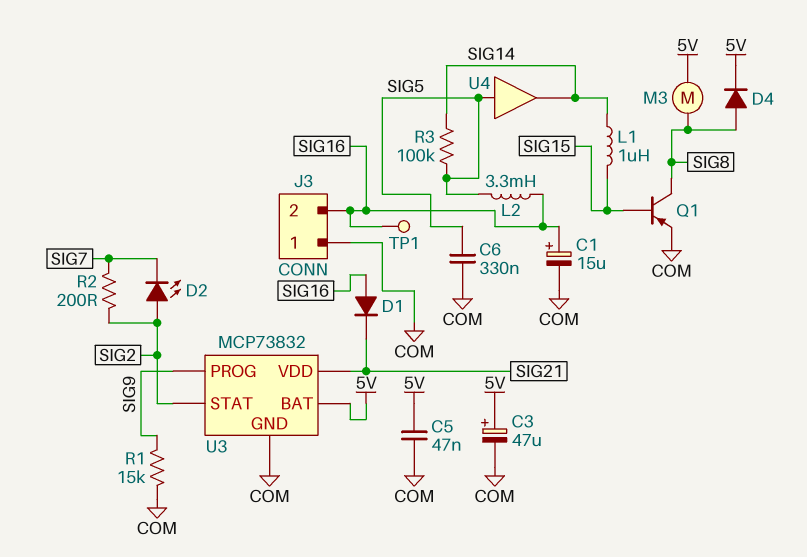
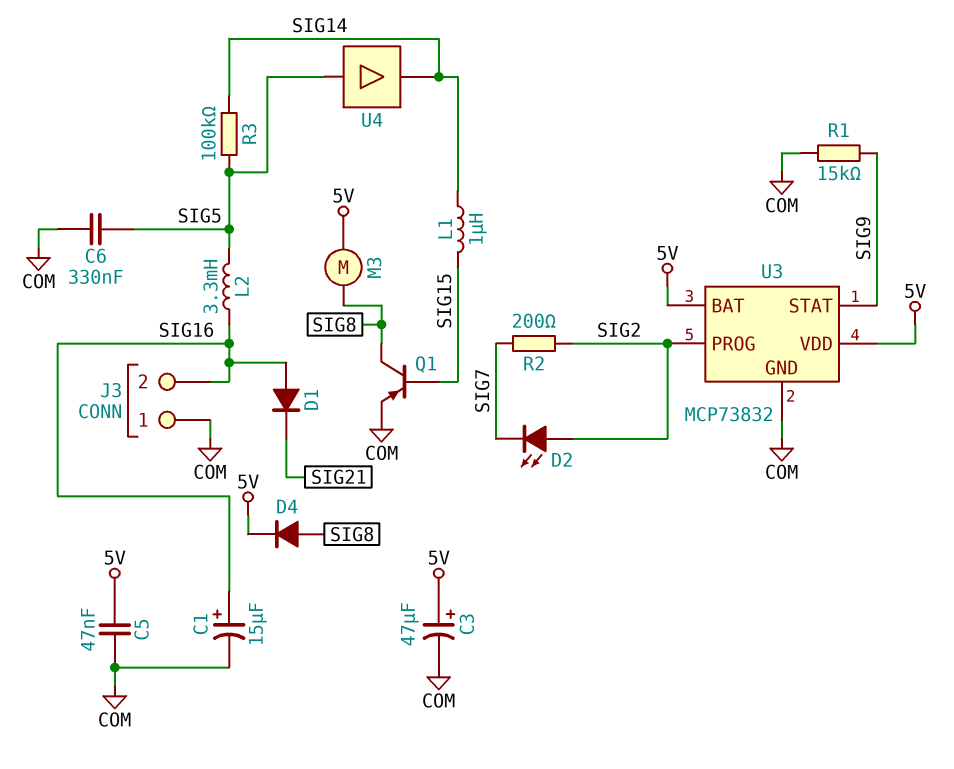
TP1: test point (SIG16) -> none
U3 pin PROG: SIG9 -> SIG2
U3 pin STAT: SIG2 -> SIG9
U3 pin VDD: SIG21 -> 5V

